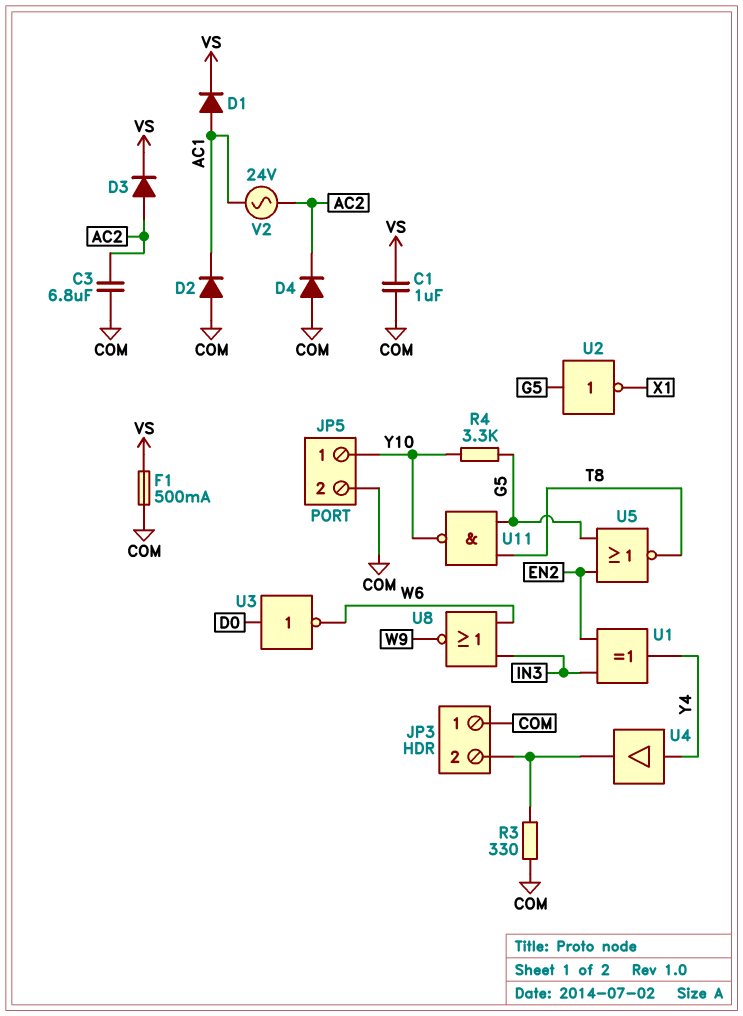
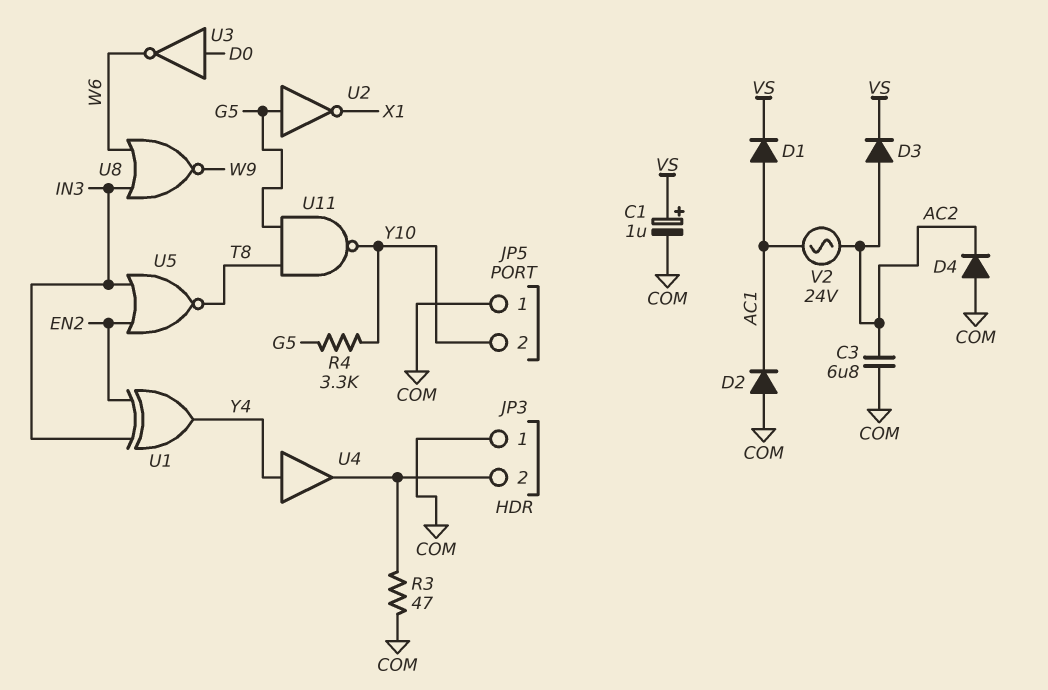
C1: 1uF (COM, VS) -> 1uF (plus VS, minus COM)
F1: 500mA (COM, VS) -> none
JP5 pin 1: Y10 -> COM
JP5 pin 2: COM -> Y10
R3: 330 (COM, JP3/2) -> 47 (COM, JP3/2)
U5: NOR (in EN2, in G5, out T8) -> NOR (in EN2, in IN3, out T8)

